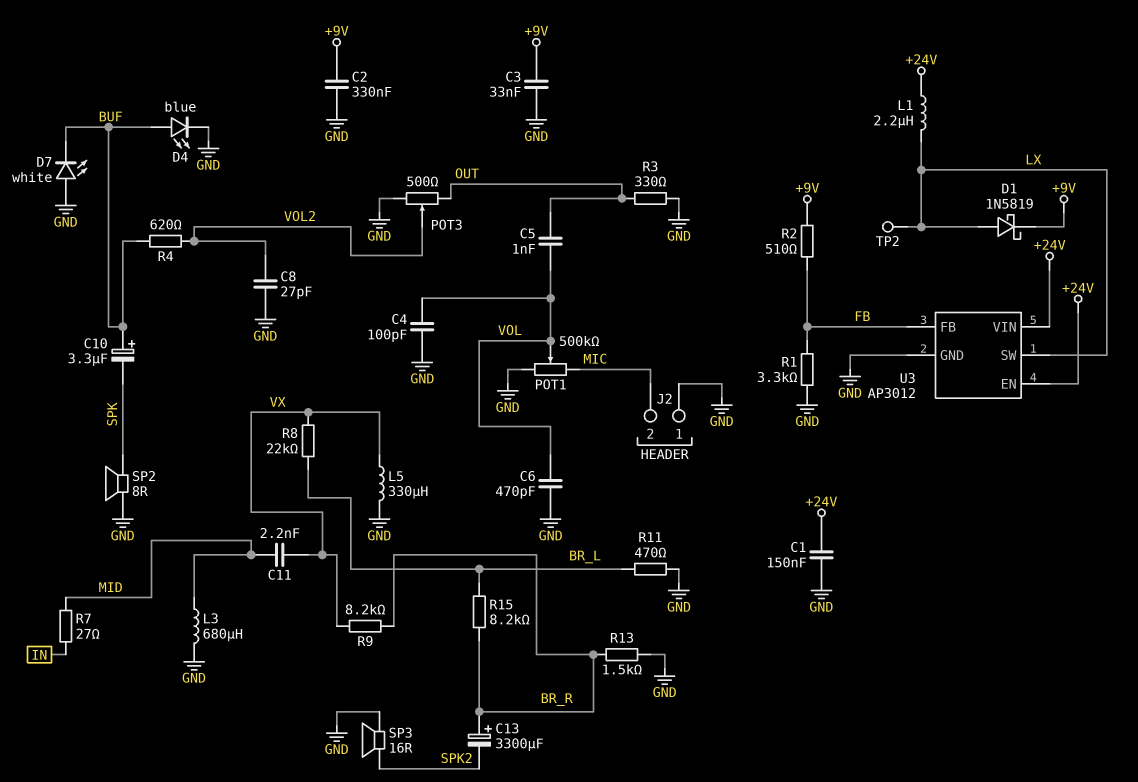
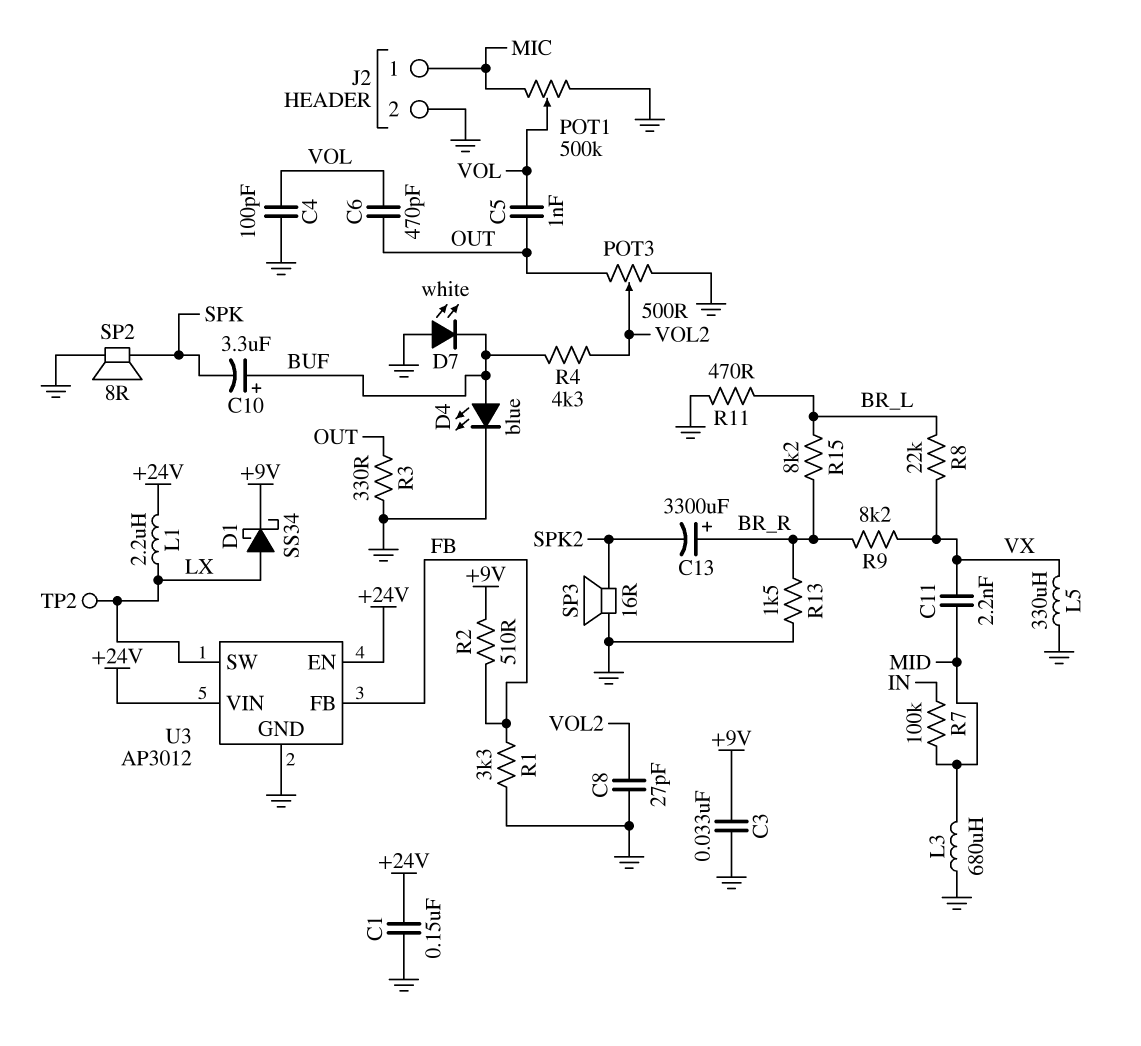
C2: 330nF (+9V, GND) -> none
C6: 470pF (GND, VOL) -> 470pF (OUT, VOL)
D1: schottky 1N5819 (A LX, K +9V) -> schottky SS34 (A LX, K +9V)
J2 pin 1: GND -> MIC
J2 pin 2: MIC -> GND
R4: 620 (BUF, VOL2) -> 4.3k (BUF, VOL2)
R7: 27 (IN, MID) -> 100k (IN, MID)

